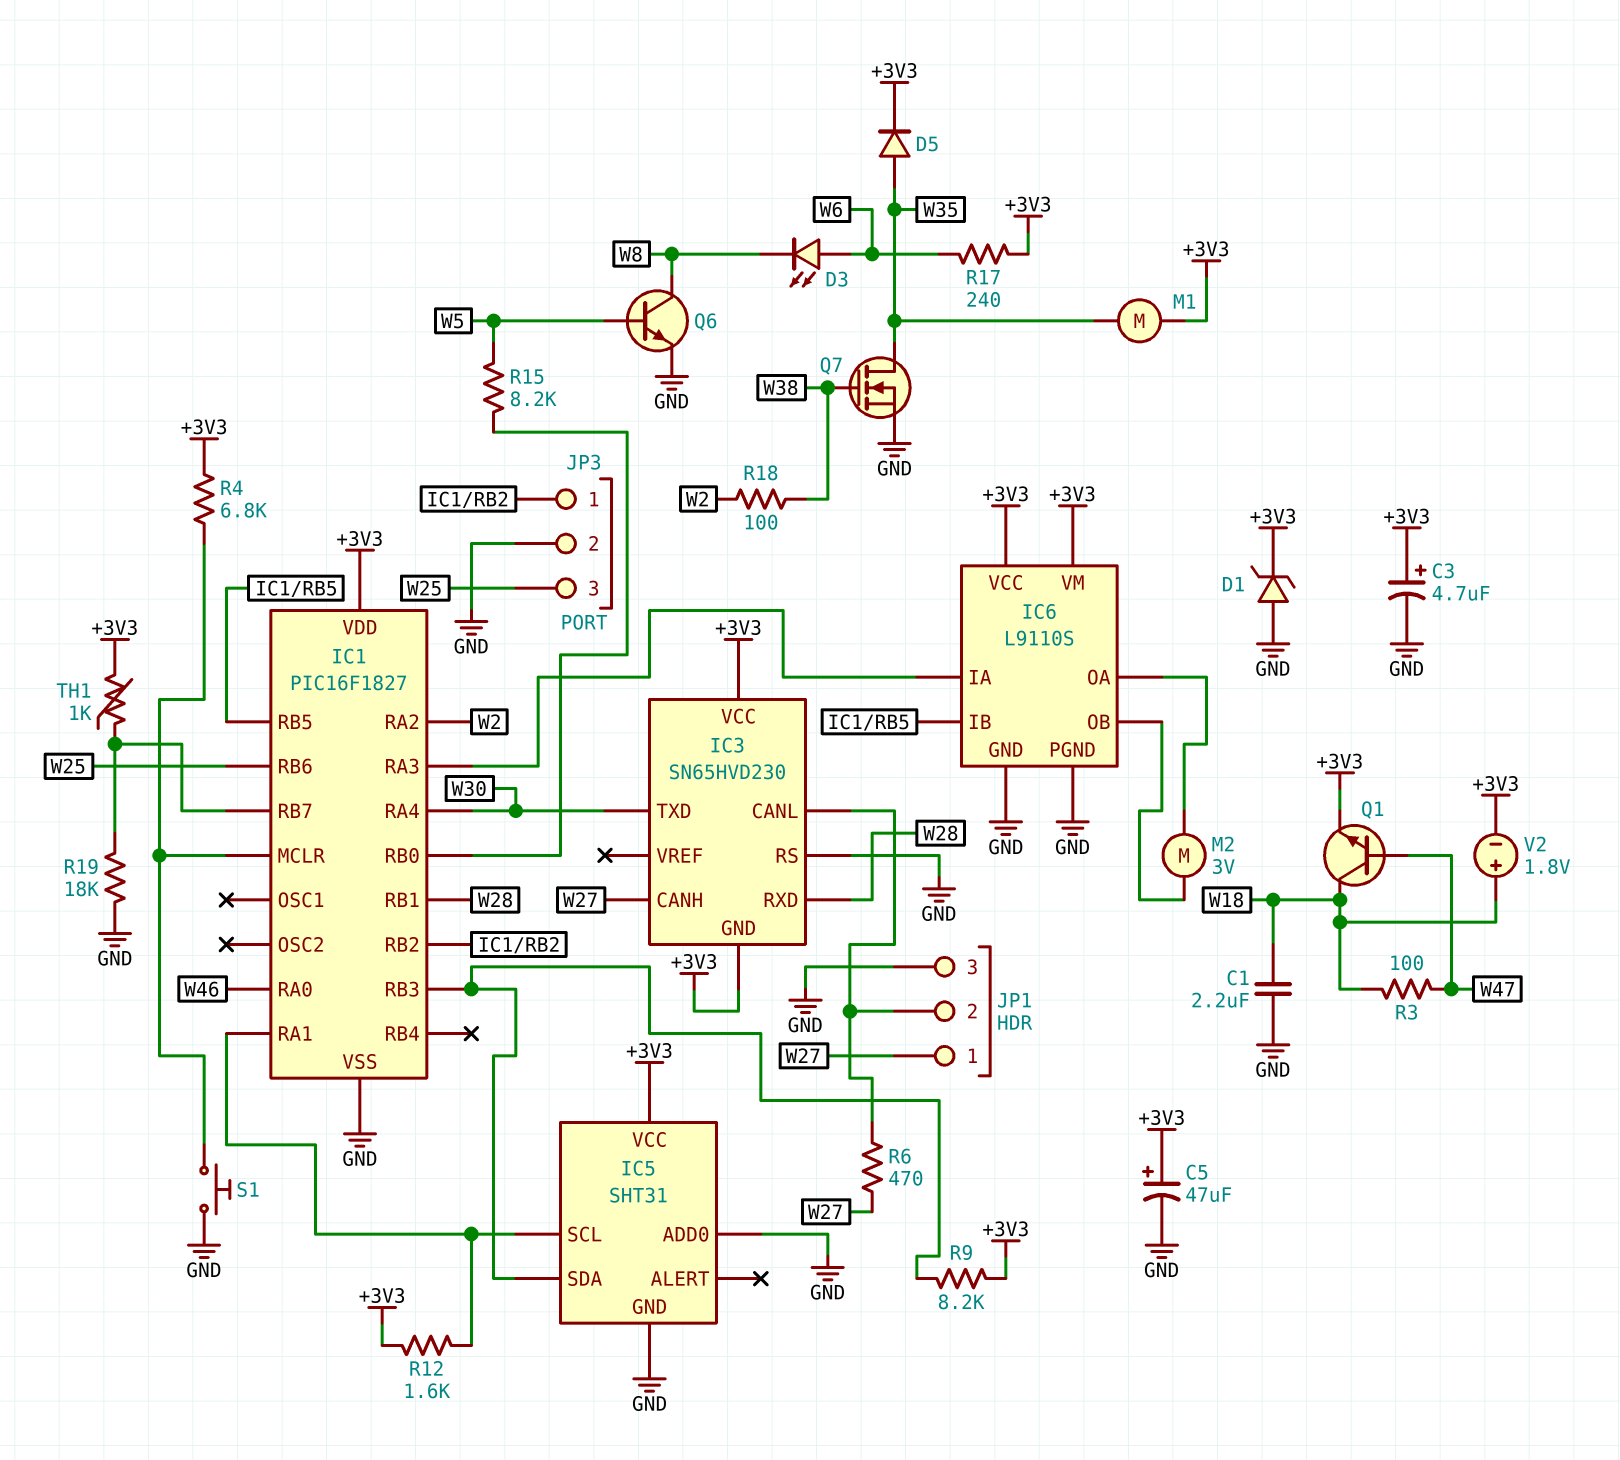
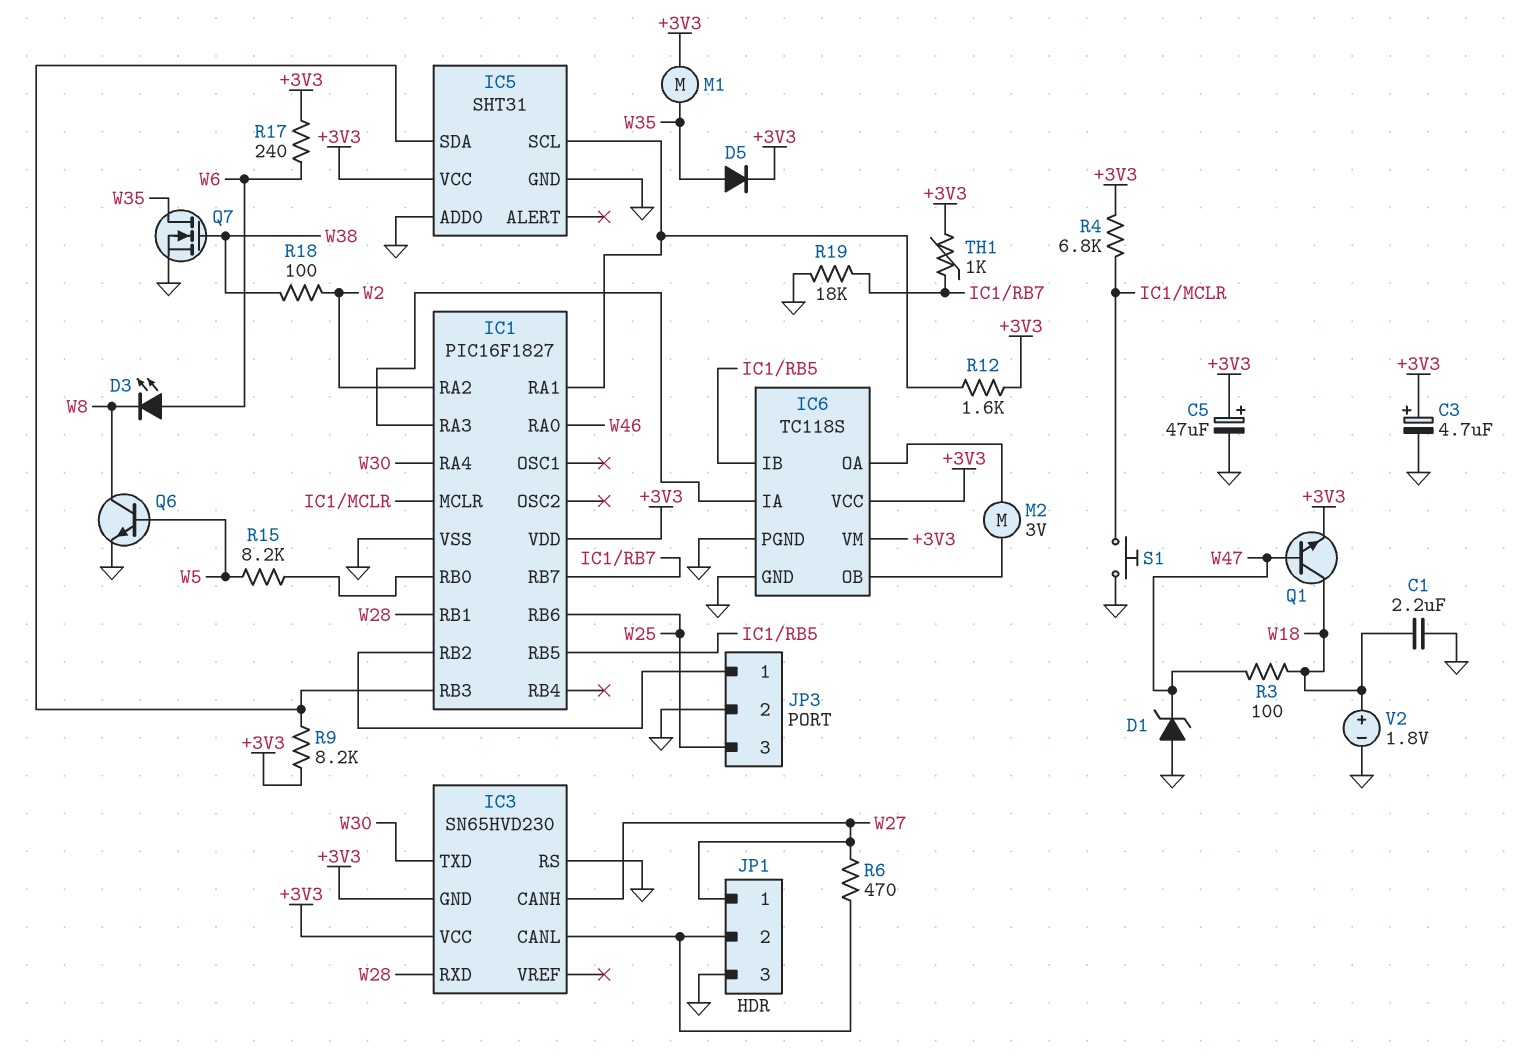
D1: zener (A GND, K +3V3) -> zener (A GND, K W47)
IC6: L9110S -> TC118S
V2: 1.8V (plus W18, minus +3V3) -> 1.8V (plus W18, minus GND)

